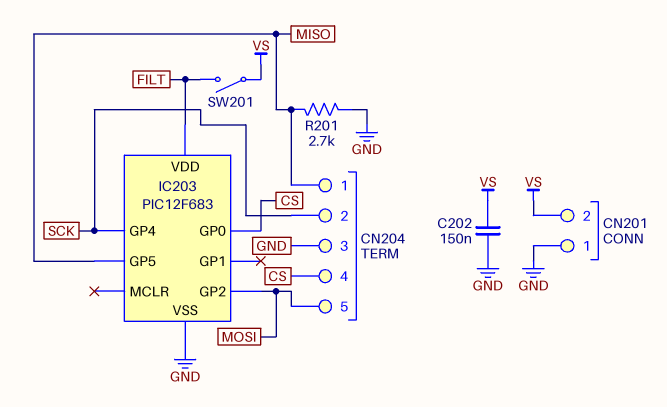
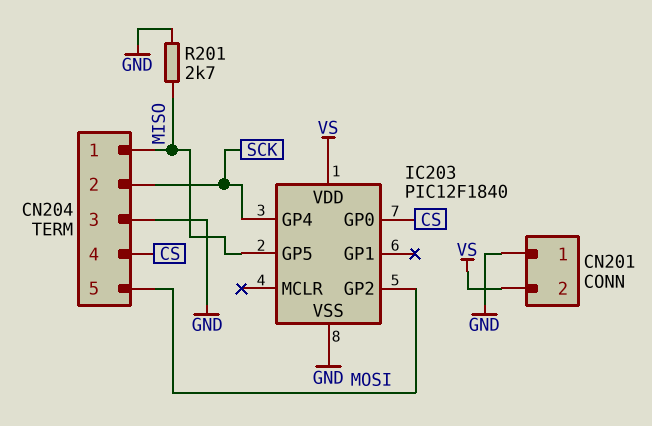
C202: 150nF (GND, VS) -> none
IC203: PIC12F683 -> PIC12F1840
IC203 pin VDD: FILT -> VS
SW201: switch (FILT, VS) -> none

